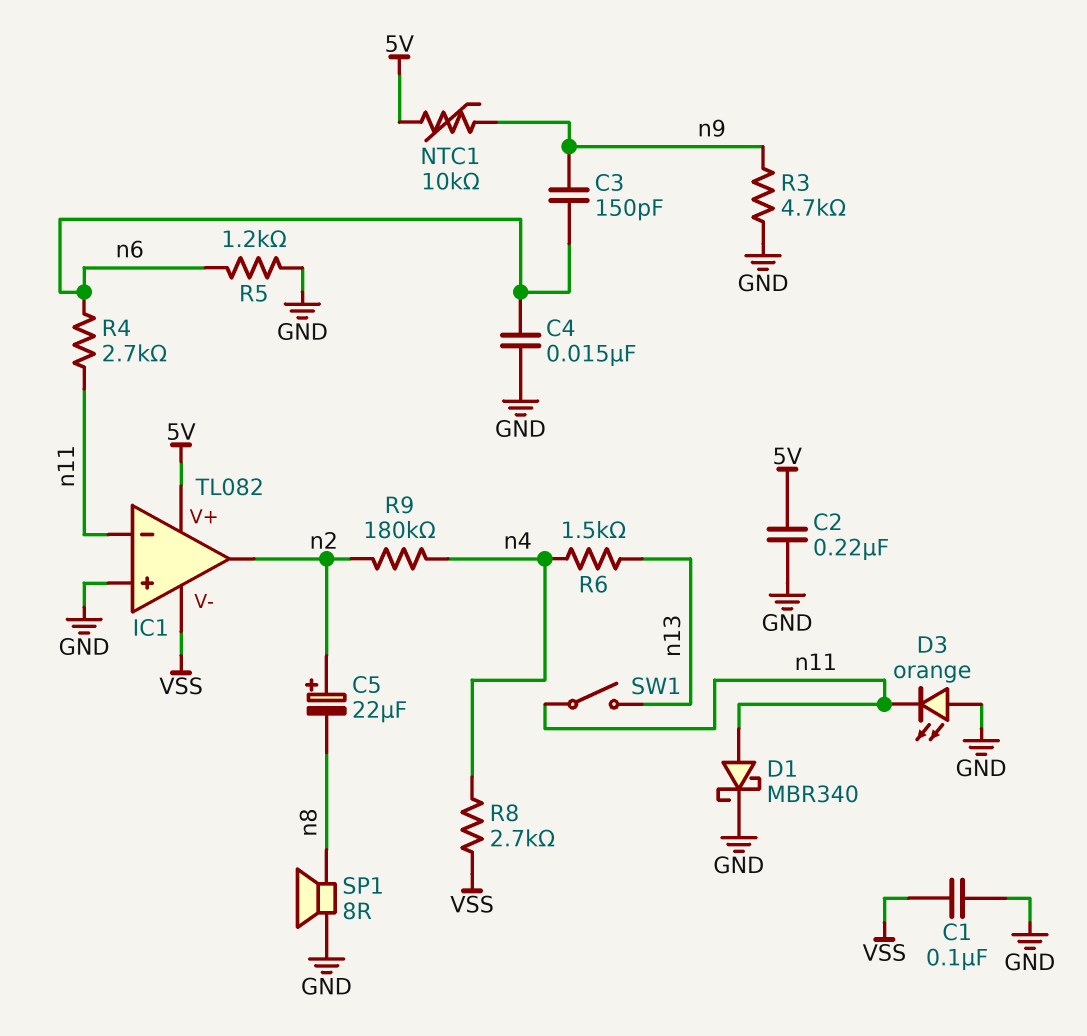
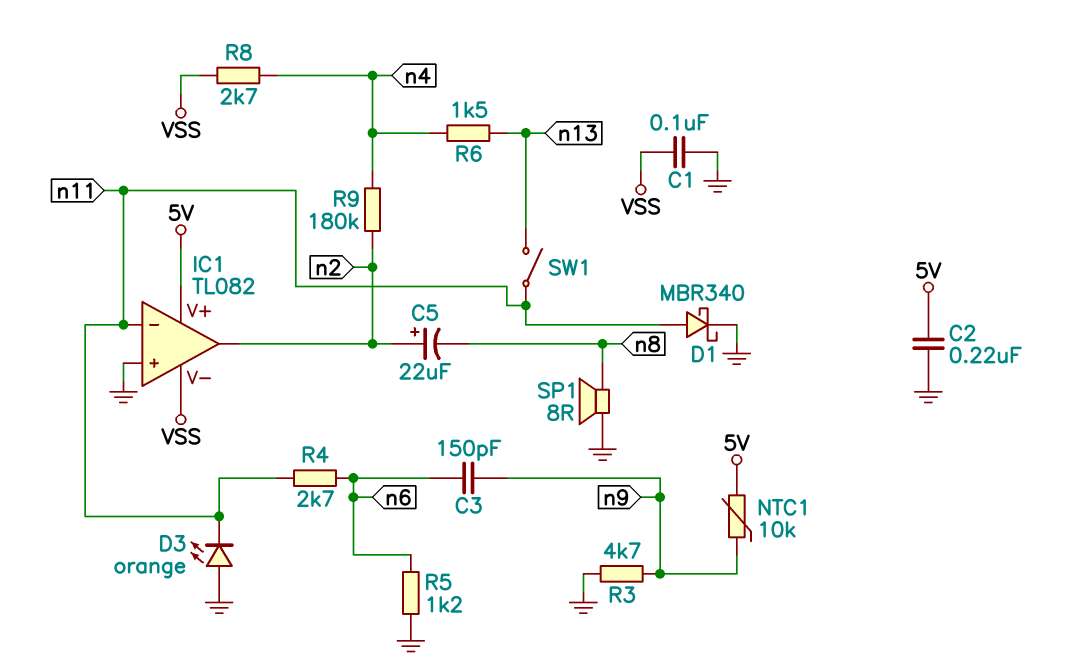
C4: 15nF (GND, n6) -> none

